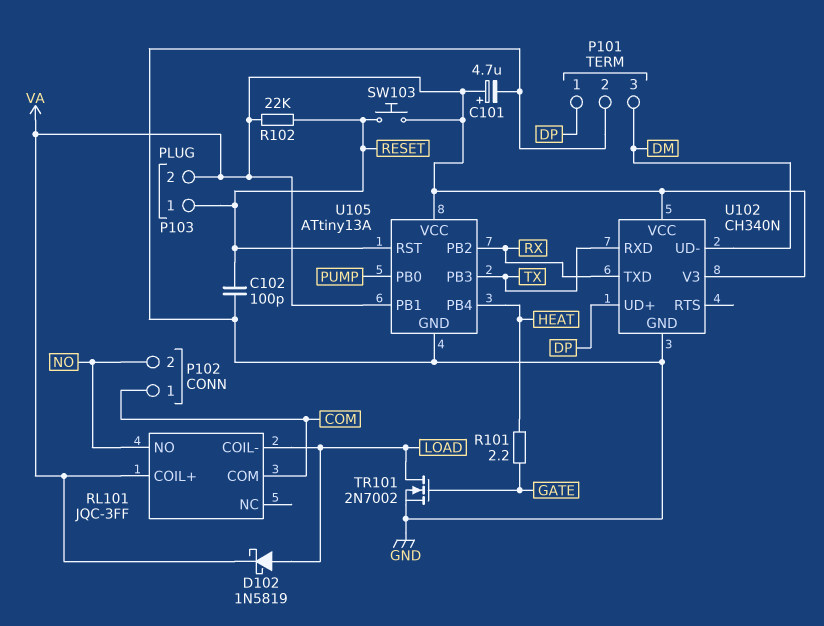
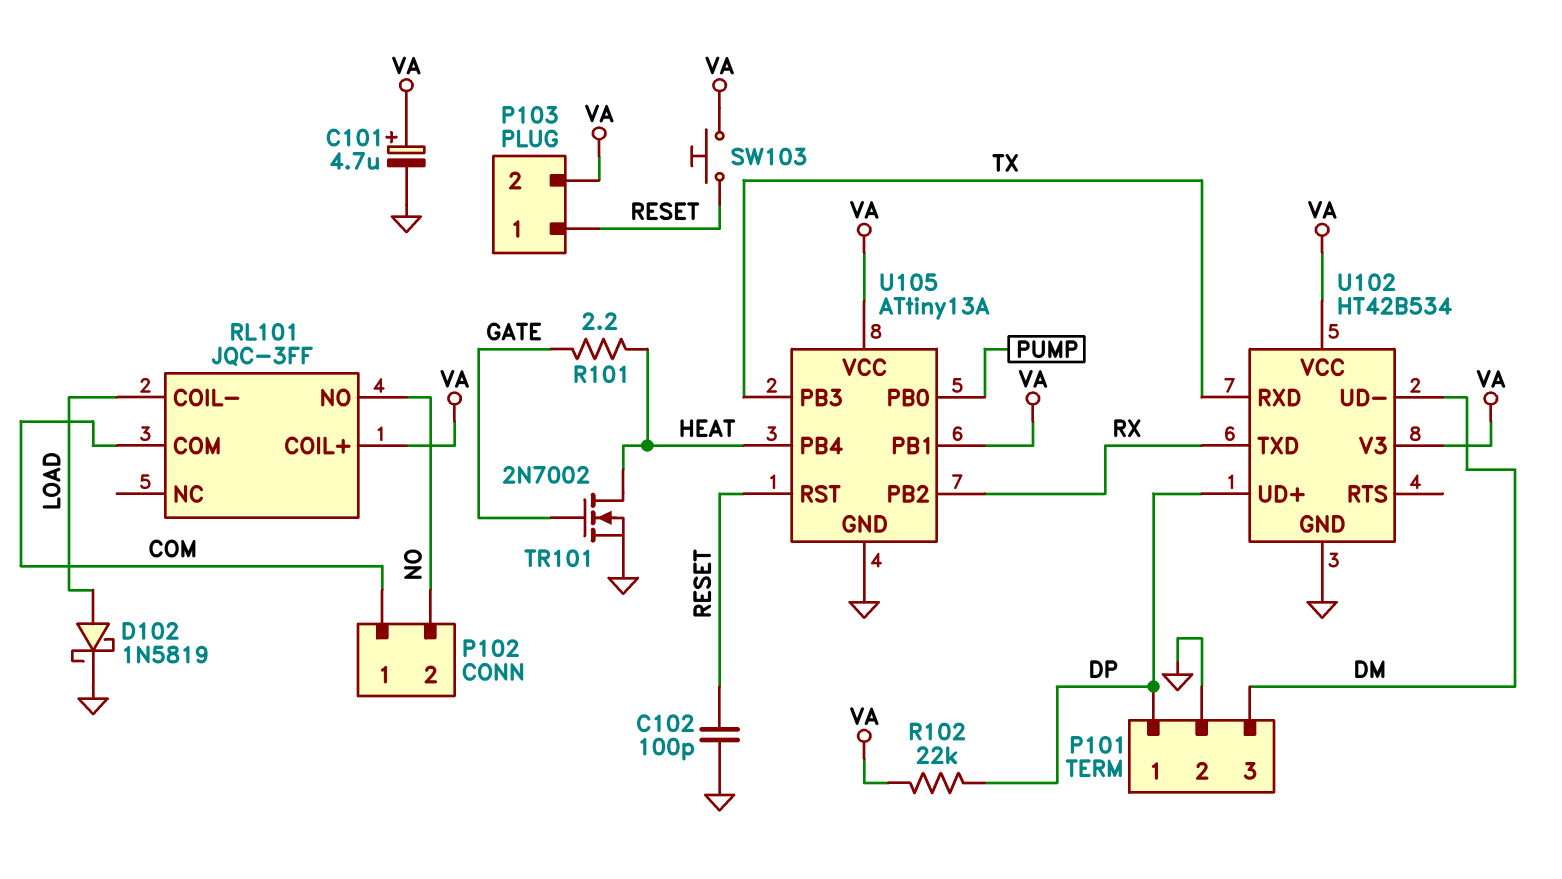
D102: schottky 1N5819 (A LOAD, K VA) -> schottky 1N5819 (A LOAD, K GND)
R102: 22k (RESET, VA) -> 22k (DP, VA)
TR101: NMOS 2N7002 (G GATE, D LOAD, S GND) -> NMOS 2N7002 (G GATE, D HEAT, S GND)
U102: CH340N -> HT42B534

